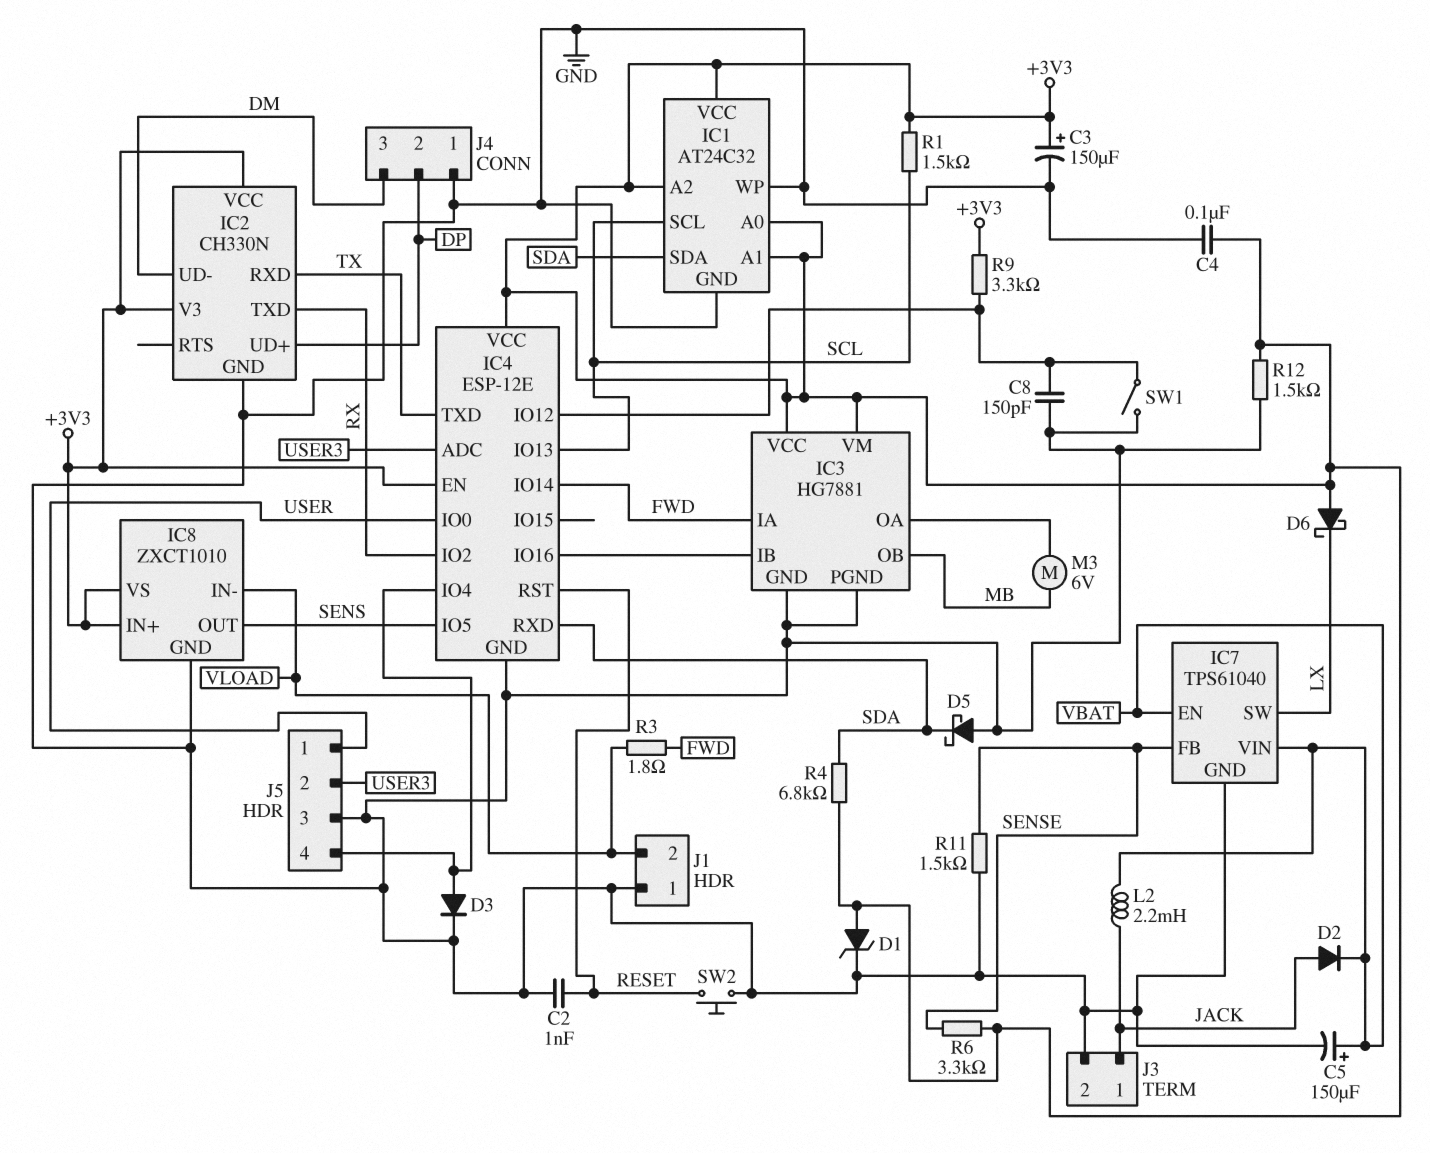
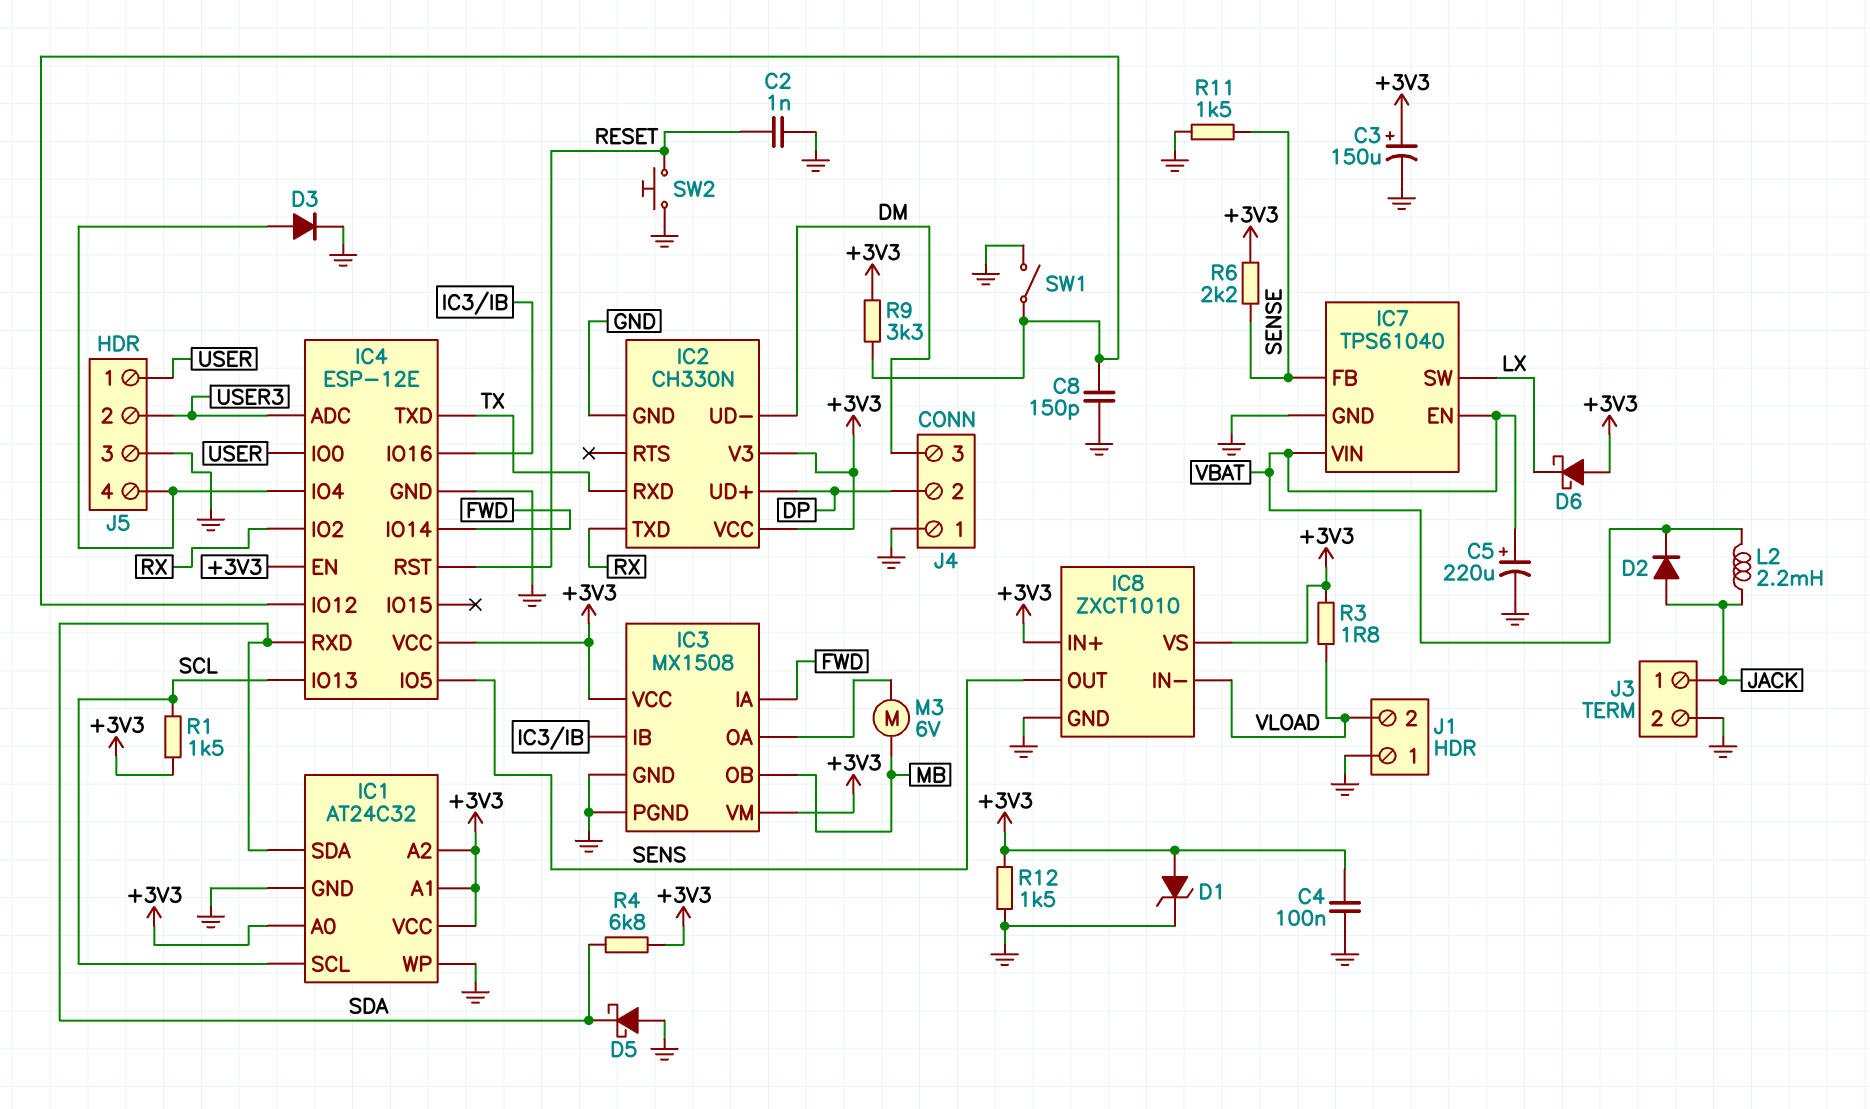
C5: 150uF (plus VBAT, minus GND) -> 220uF (plus VBAT, minus GND)
IC3: HG7881 -> MX1508
R3: 1.8 (FWD, VLOAD) -> 1.8 (+3V3, VLOAD)
R6: 3.3k (+3V3, SENSE) -> 2.2k (+3V3, SENSE)

